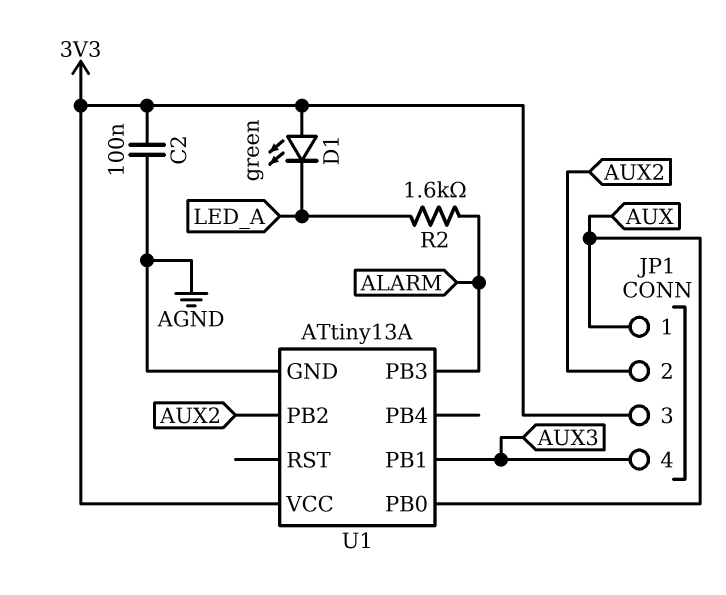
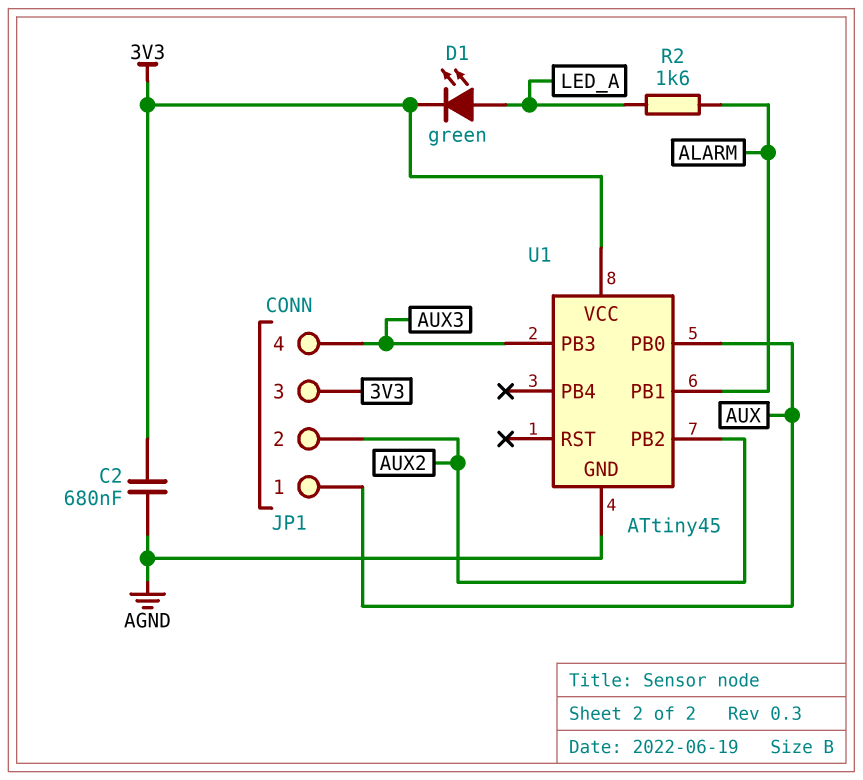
C2: 100nF (3V3, AGND) -> 680nF (3V3, AGND)
D1: LED green (A 3V3, K LED_A) -> LED green (A LED_A, K 3V3)
U1: ATtiny13A -> ATtiny45
U1 pin PB1: AUX3 -> ALARM
U1 pin PB3: ALARM -> AUX3

